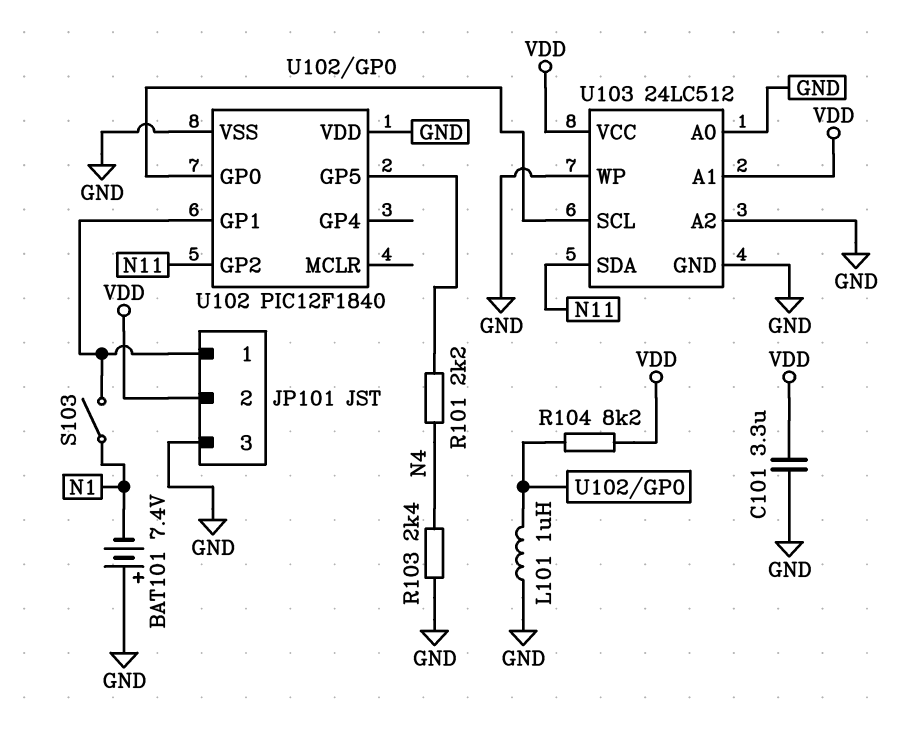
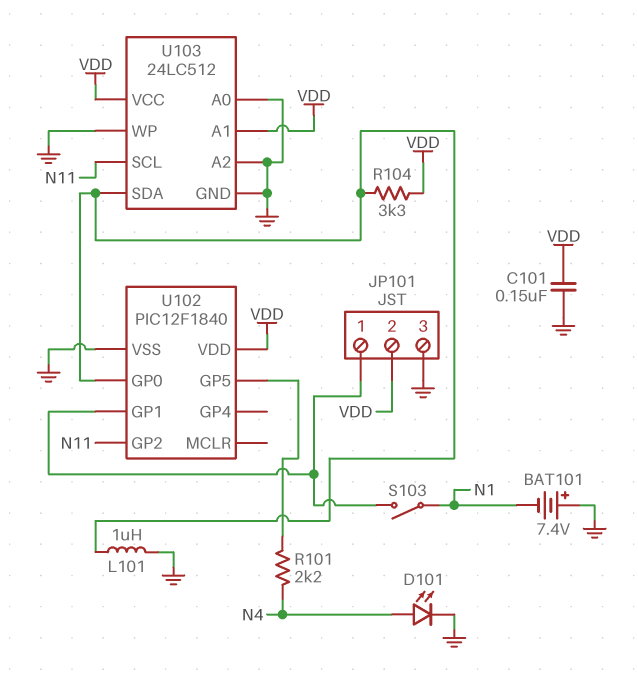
C101: 3.3uF (GND, VDD) -> 150nF (GND, VDD)
D101: none -> LED (A N4, K GND)
R103: 2.4k (GND, N4) -> none
R104: 8.2k (U102/GP0, VDD) -> 3.3k (U102/GP0, VDD)
U102 pin VDD: GND -> VDD
U103 pin SCL: U102/GP0 -> N11
U103 pin SDA: N11 -> U102/GP0

